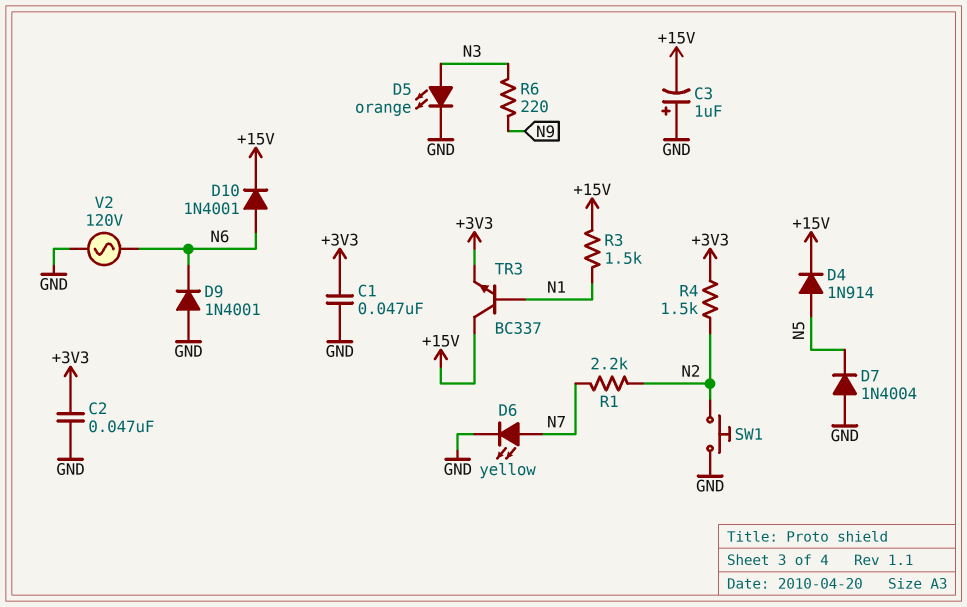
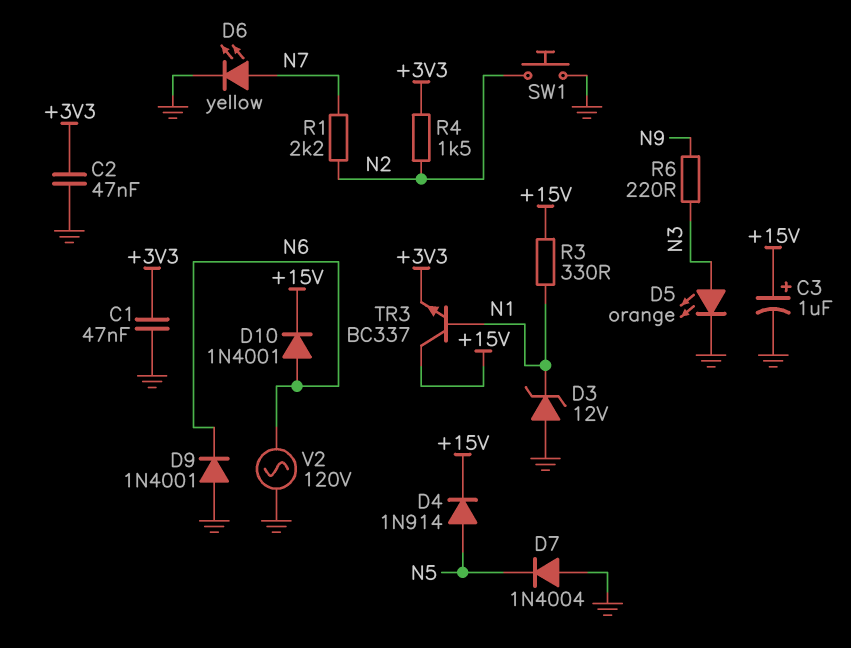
C3: 1uF (plus GND, minus +15V) -> 1uF (plus +15V, minus GND)
D3: none -> zener 12V (A GND, K N1)
R3: 1.5k (+15V, N1) -> 330 (+15V, N1)

